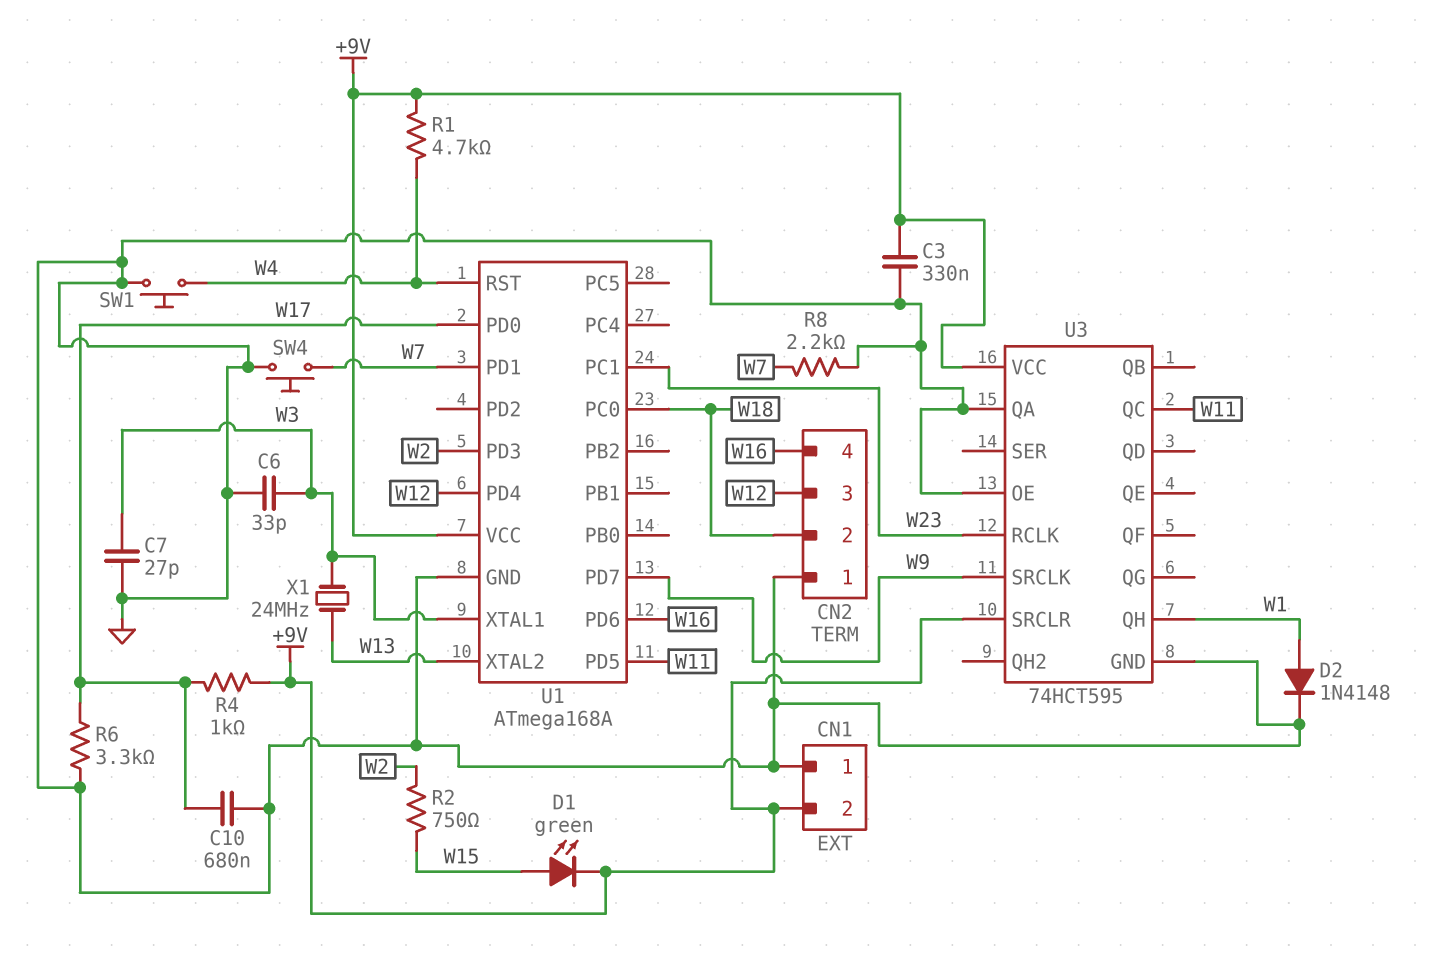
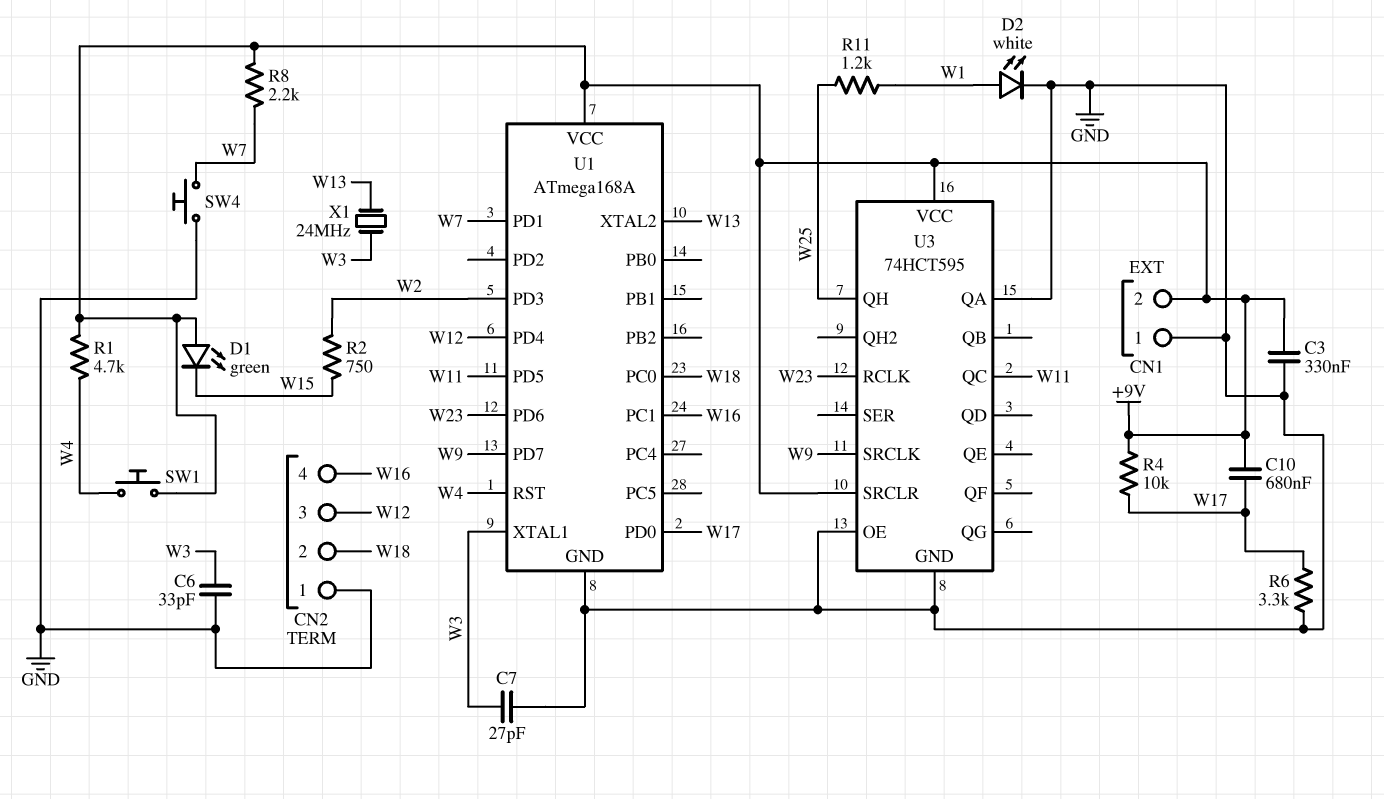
C10: 680nF (GND, W17) -> 680nF (+9V, W17)
D1: LED green (A W15, K +9V) -> LED green (A +9V, K W15)
D2: diode 1N4148 (A W1, K GND) -> LED white (A W1, K GND)
R4: 1k (+9V, W17) -> 10k (+9V, W17)
R8: 2.2k (GND, W7) -> 2.2k (+9V, W7)
R11: none -> 1.2k (W1, W25)
SW1: button (GND, W4) -> button (+9V, W4)
U1 pin PC1: W23 -> W16
U1 pin PD6: W16 -> W23
U3 pin QH: W1 -> W25

